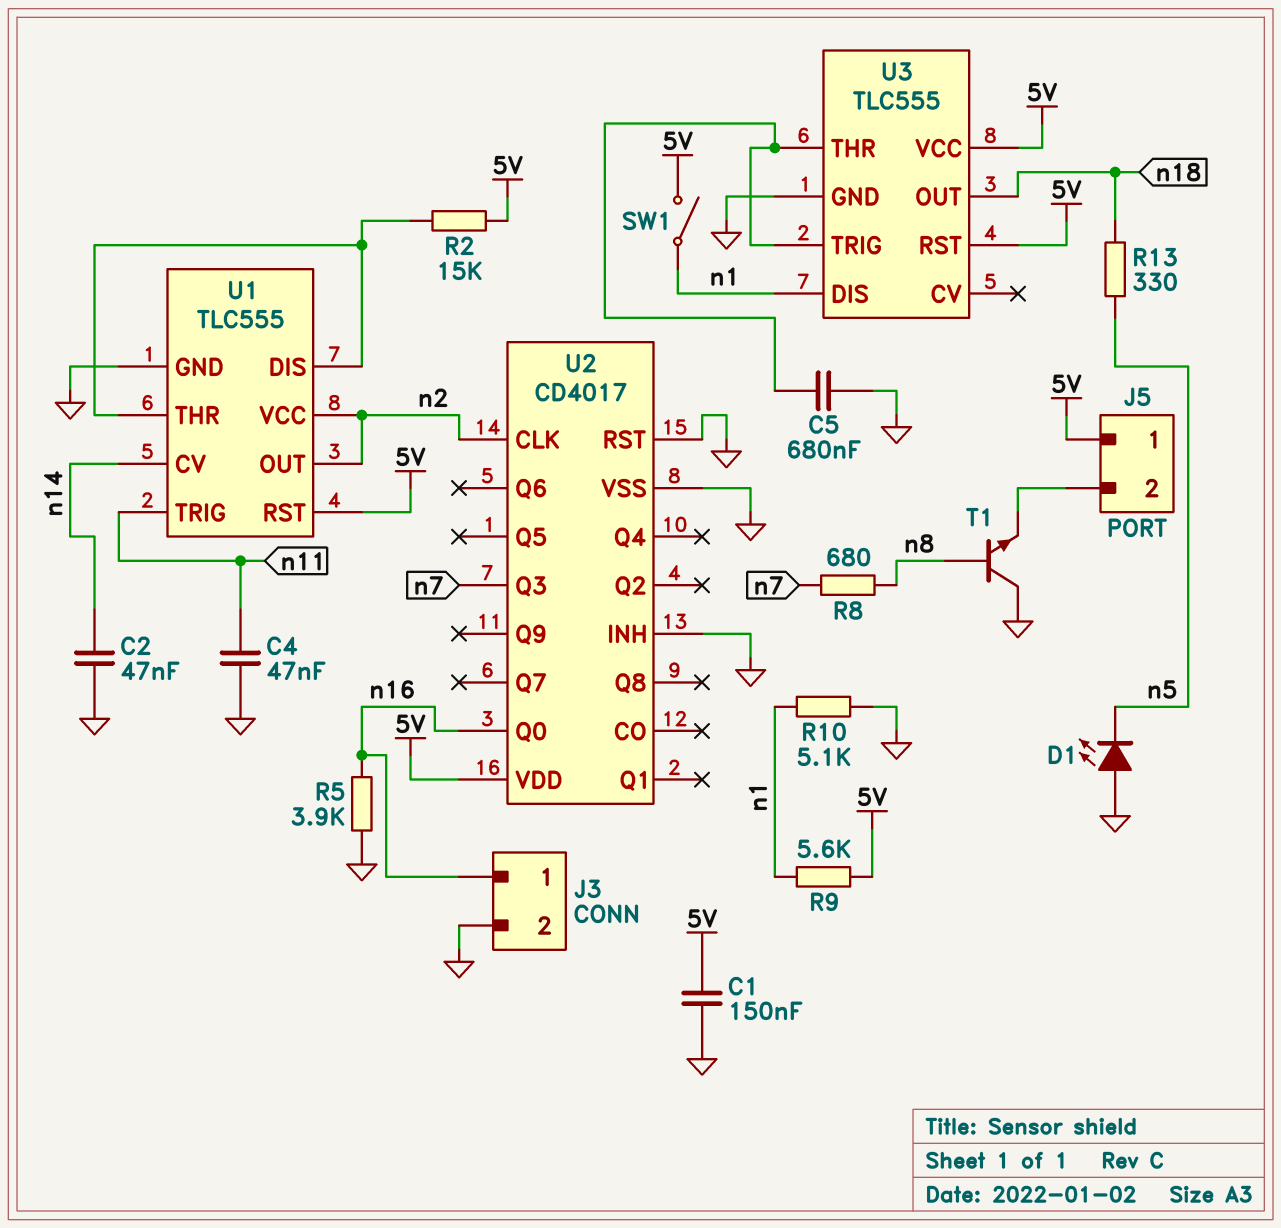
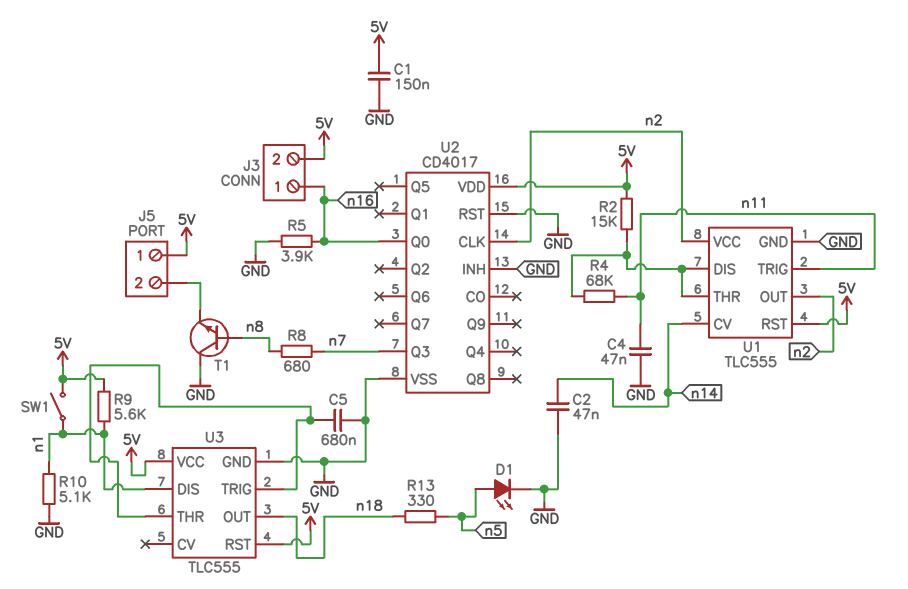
D1: LED (A GND, K n5) -> LED (A n5, K GND)
J3 pin 2: GND -> 5V
R4: none -> 68k (U1/DIS, n11)

